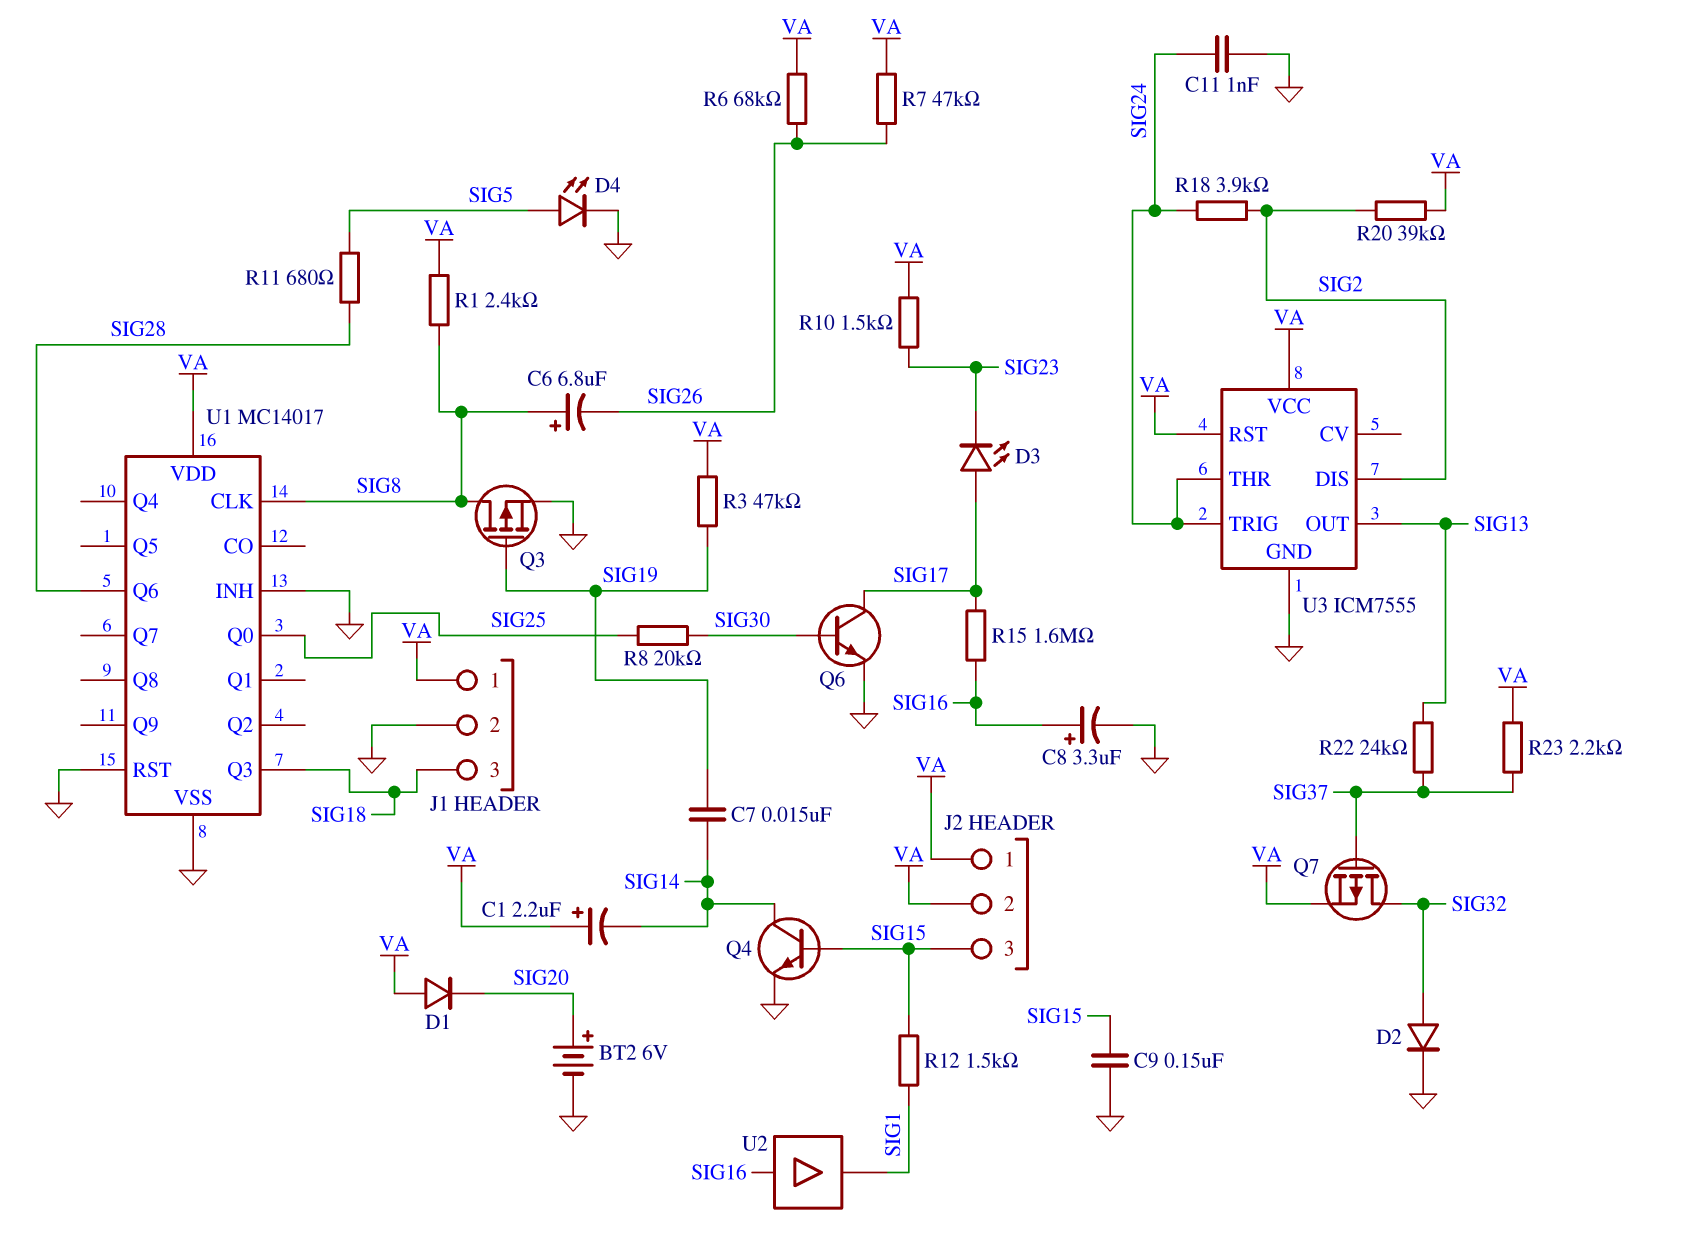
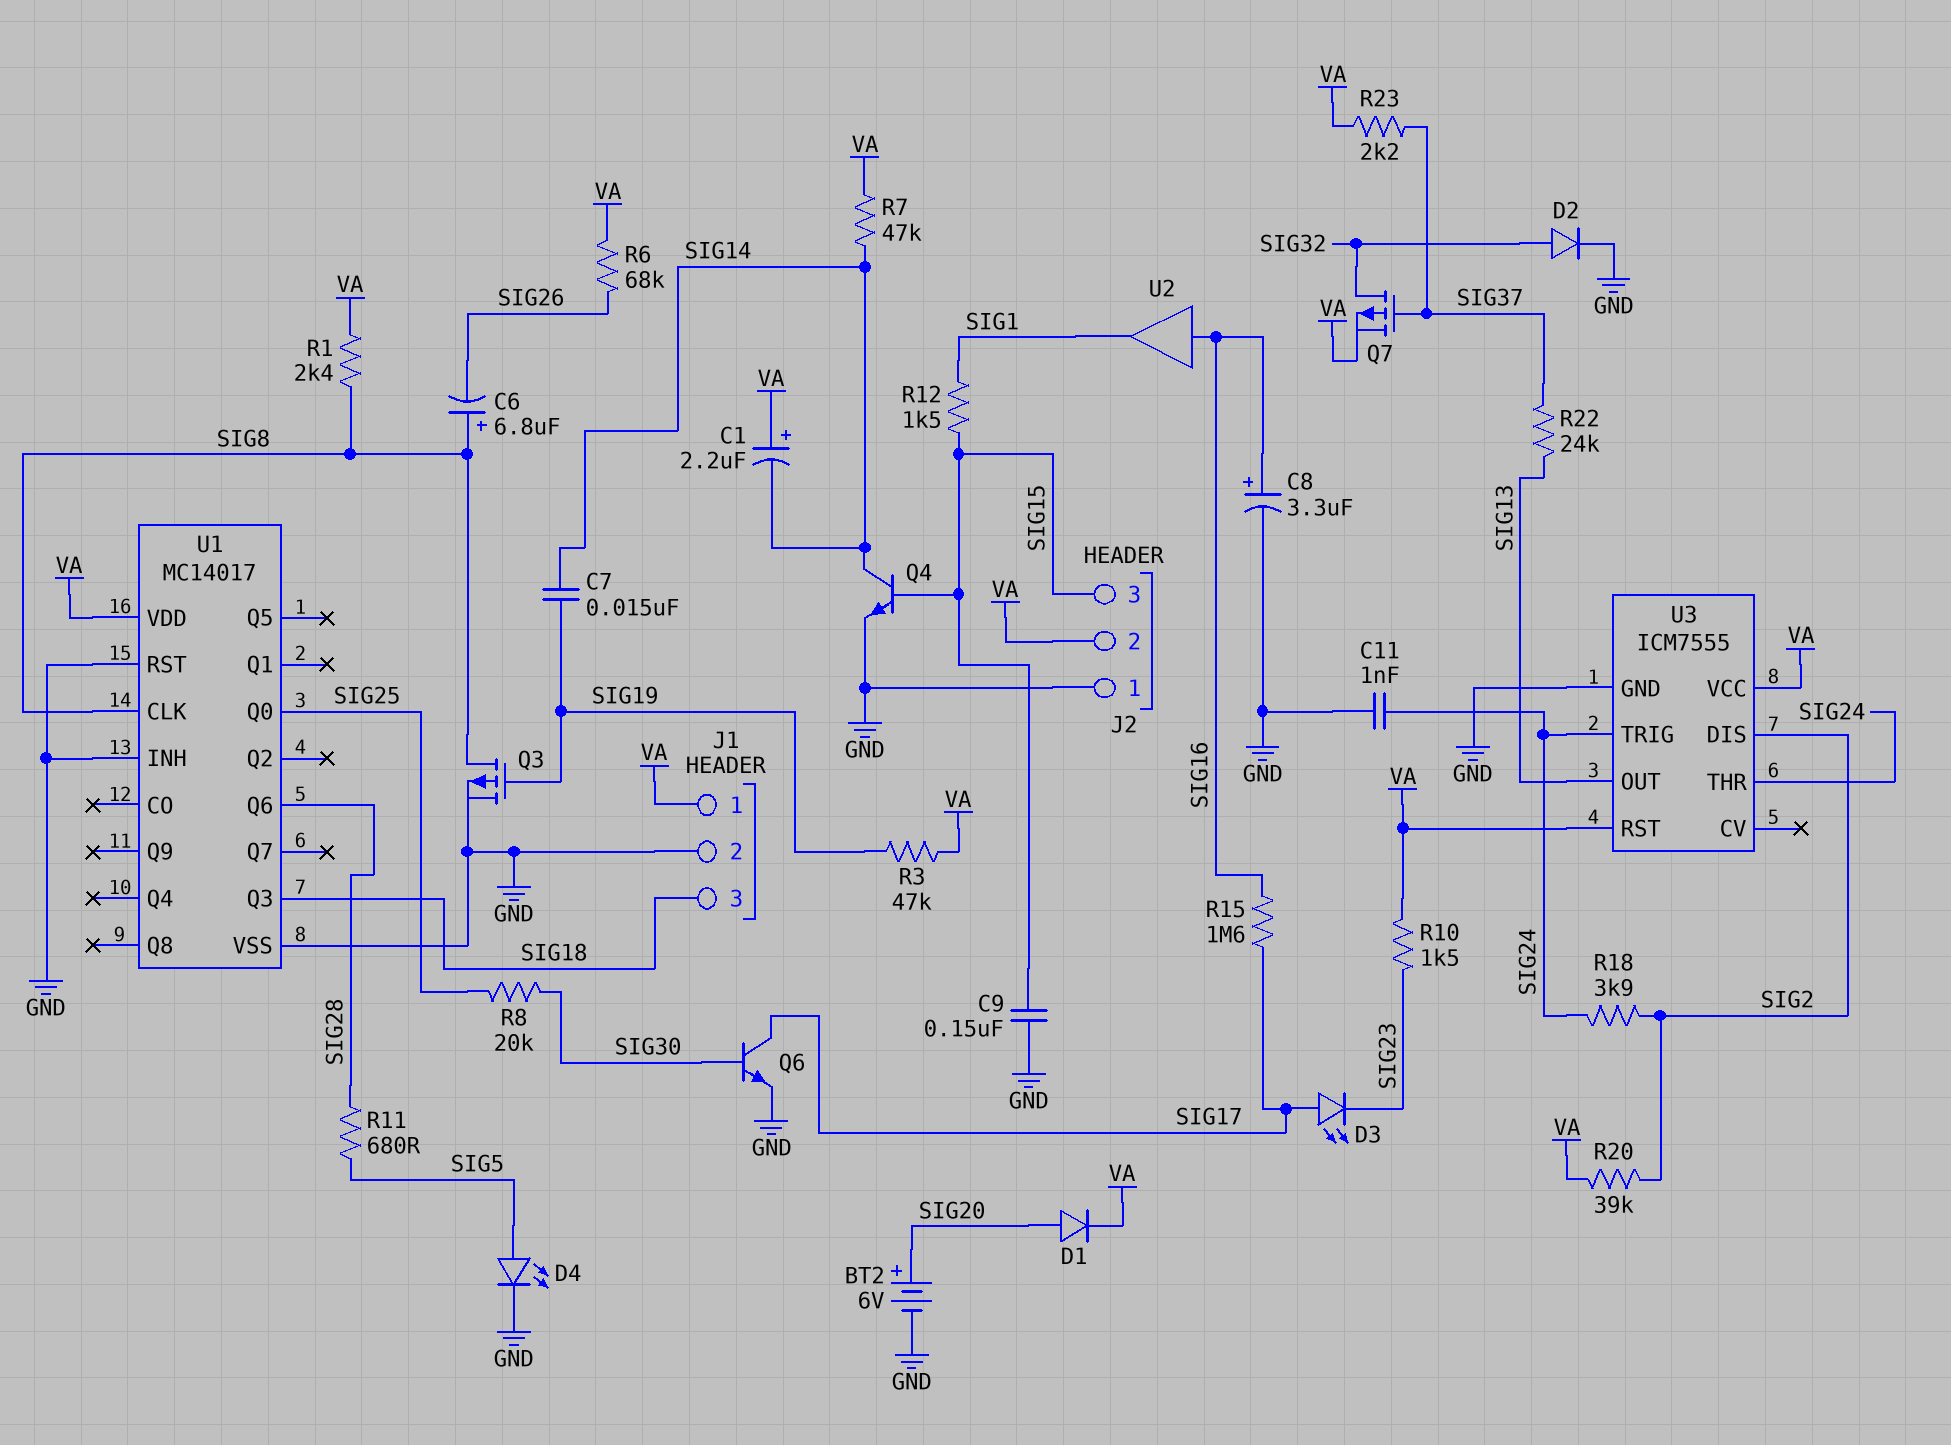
D1: diode (A VA, K SIG20) -> diode (A SIG20, K VA)
J2 pin 1: VA -> GND
R7: 47k (SIG26, VA) -> 47k (SIG14, VA)

